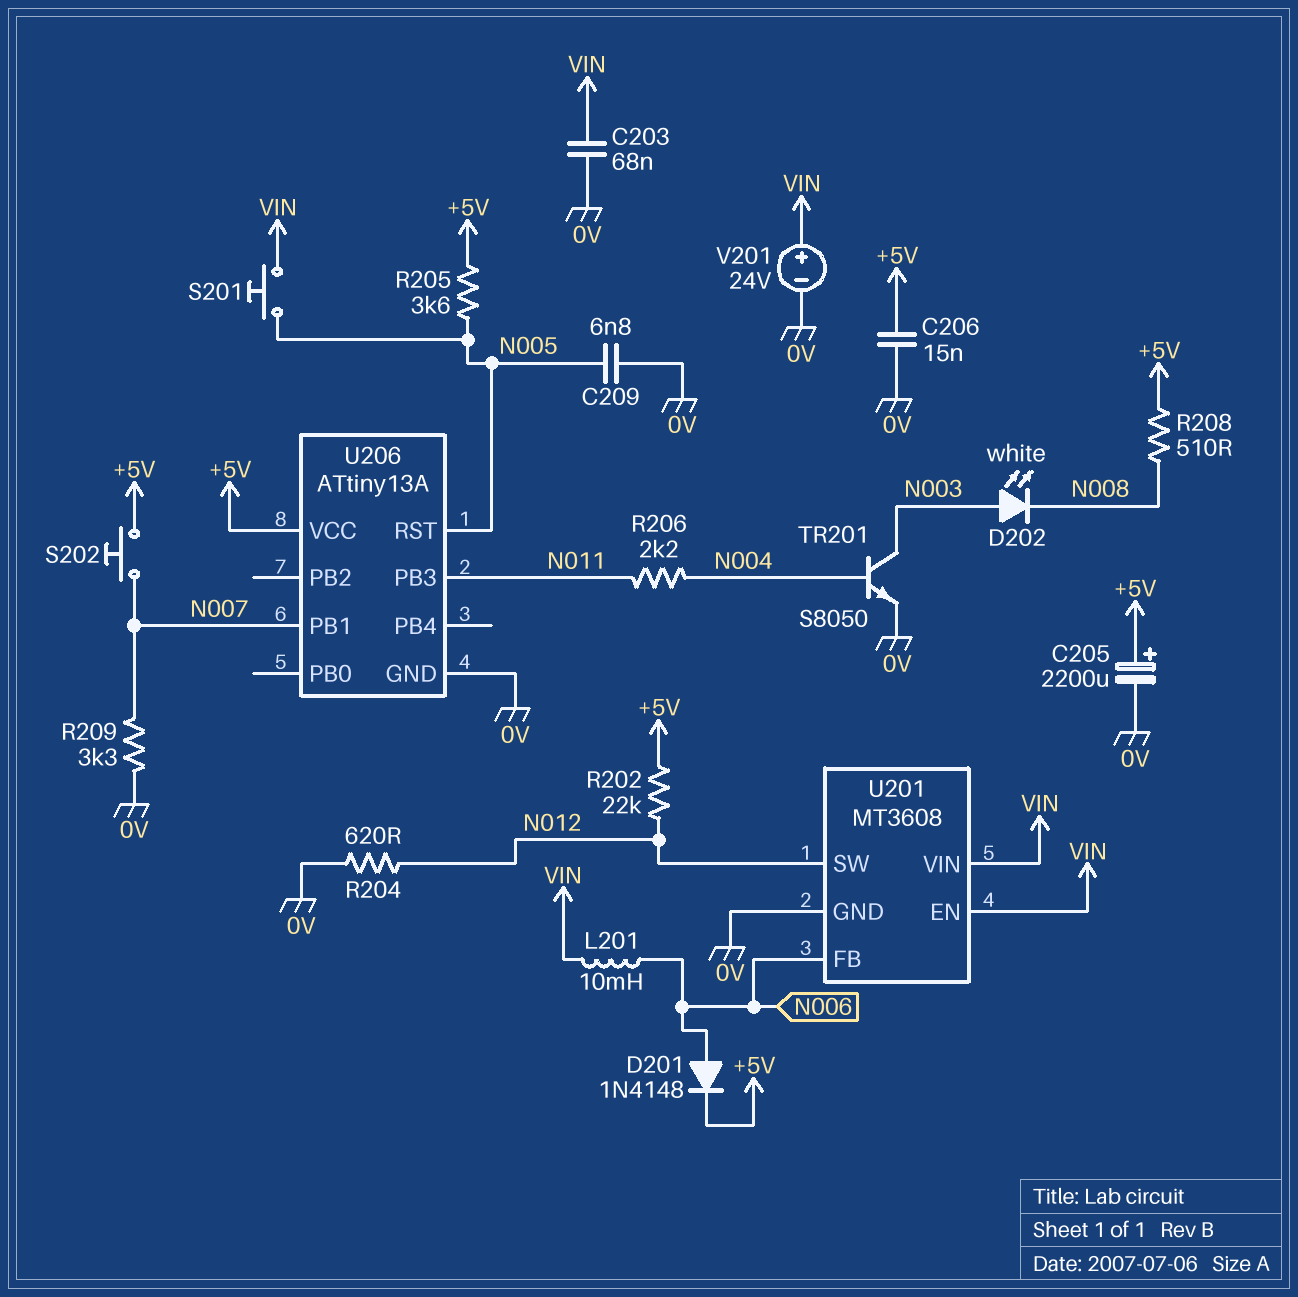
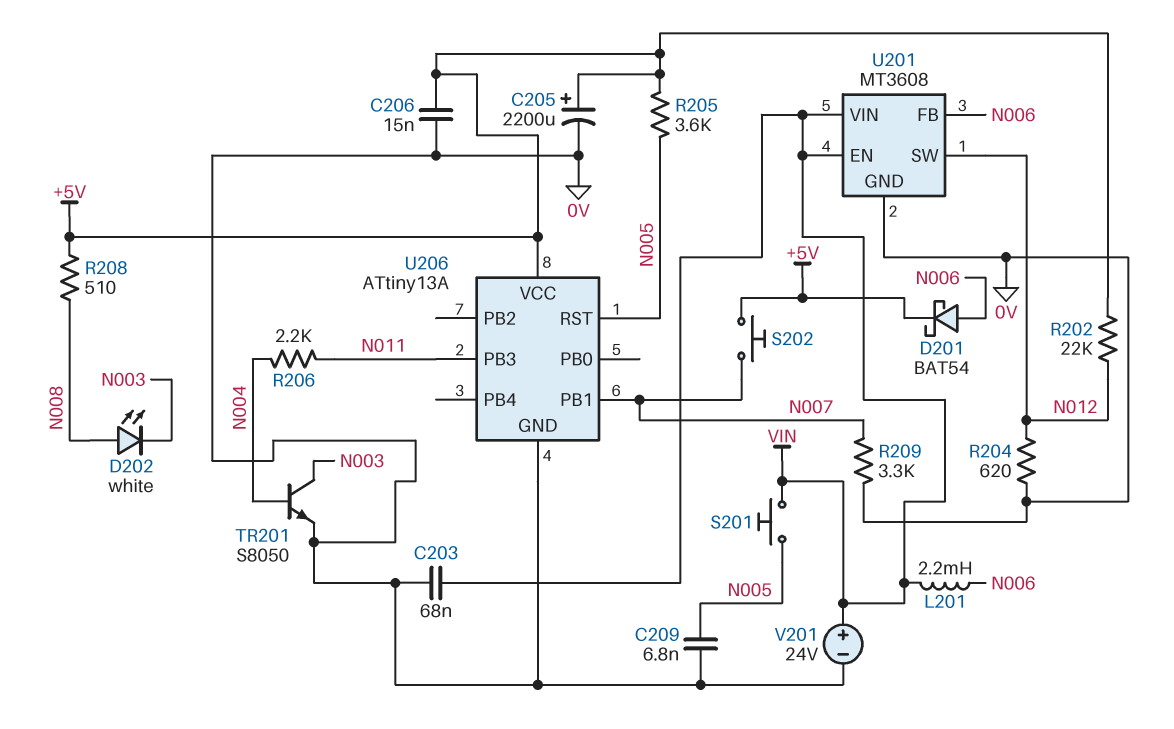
D201: diode 1N4148 (A N006, K +5V) -> schottky BAT54 (A N006, K +5V)
D202: LED white (A N003, K N008) -> LED white (A N008, K N003)
L201: 10mH (N006, VIN) -> 2.2mH (N006, VIN)

